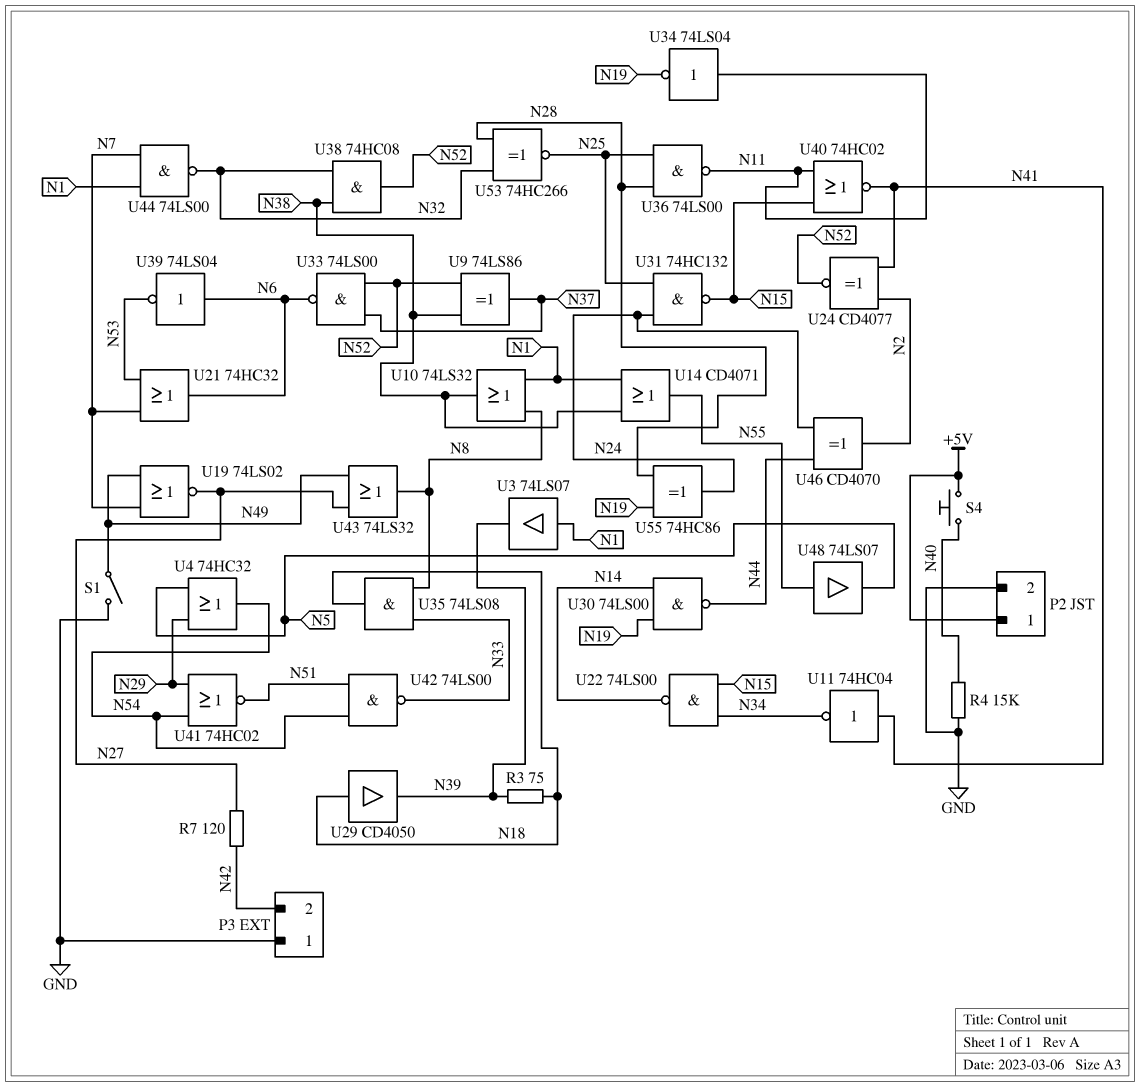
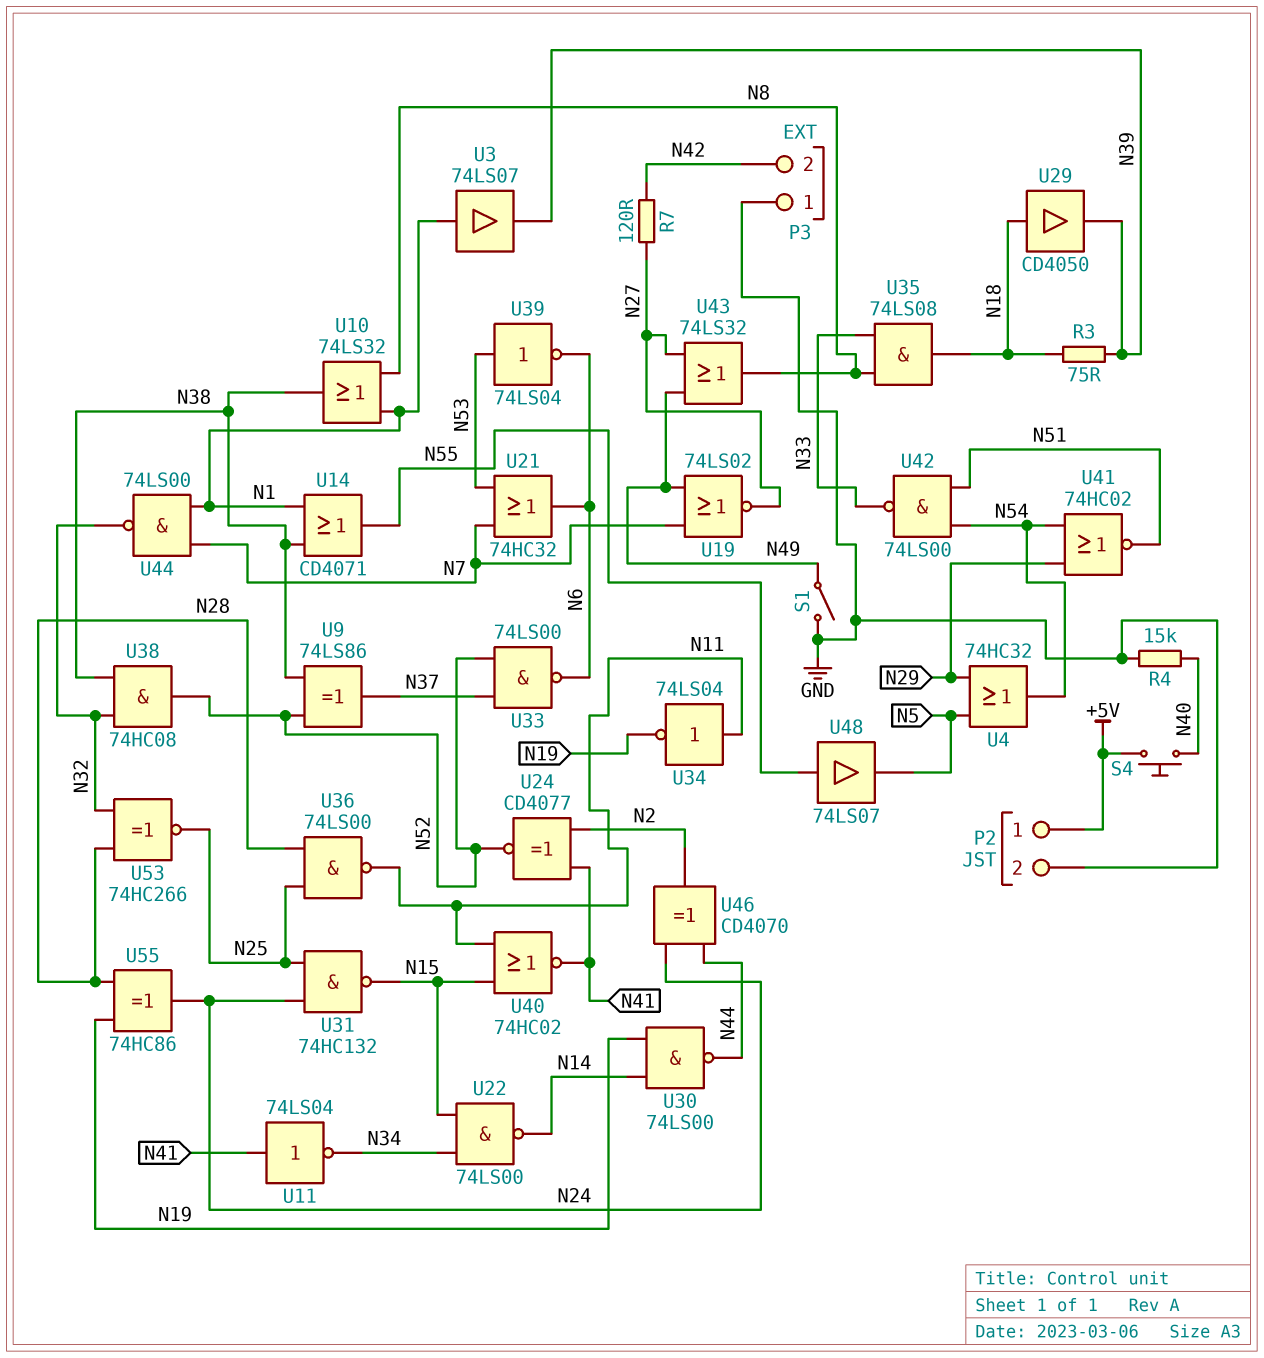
U11: NOT 74HC04 (in N41, out N34) -> NOT 74LS04 (in N41, out N34)
U39: NOT 74LS04 (in N6, out N53) -> NOT 74LS04 (in N53, out N6)

